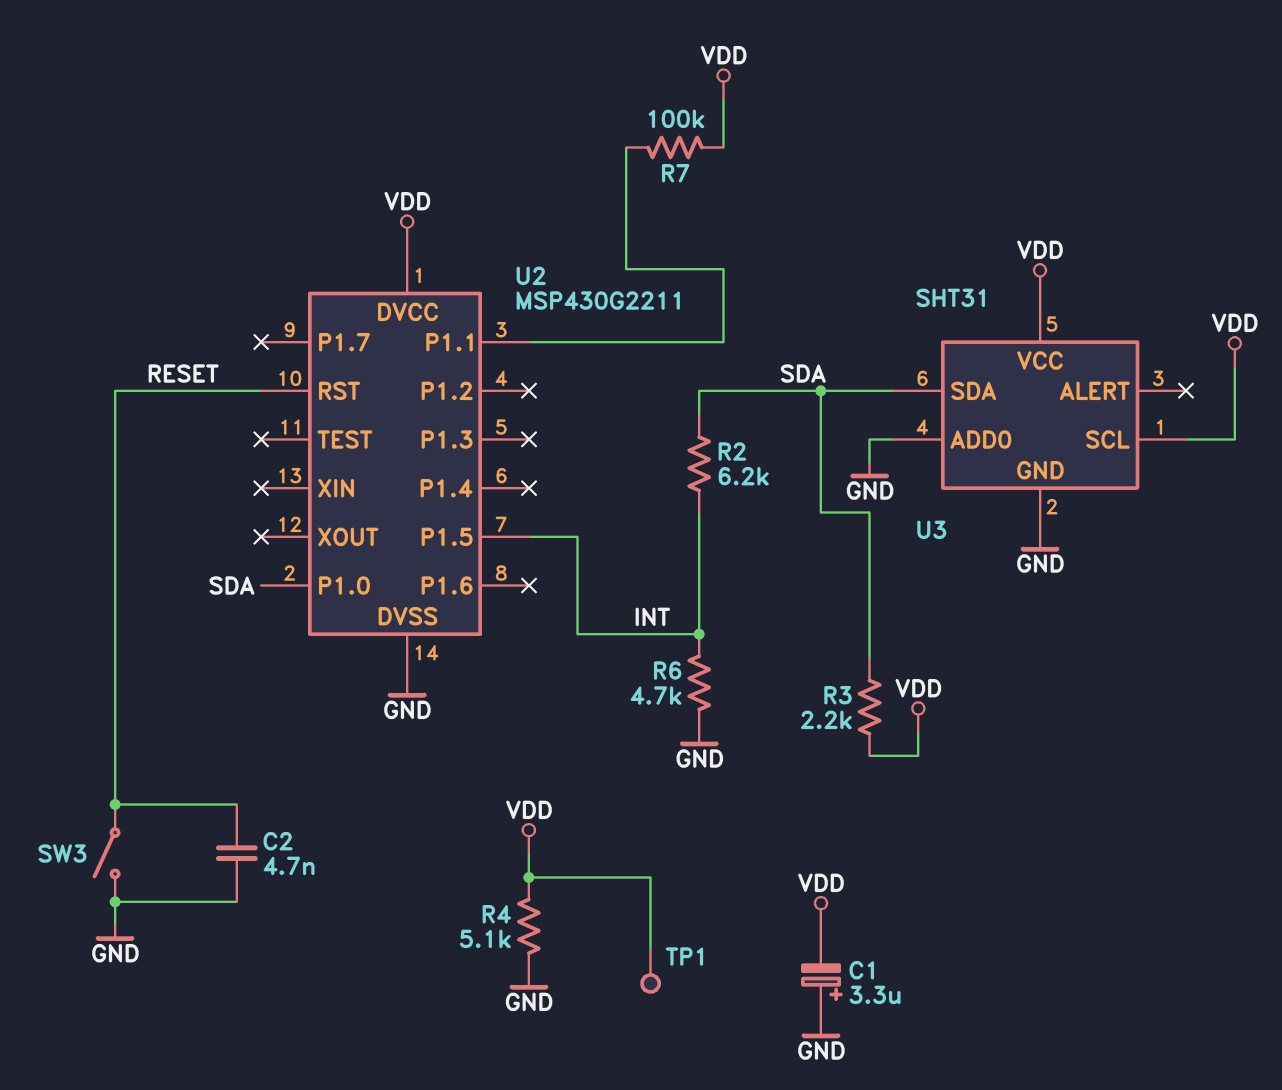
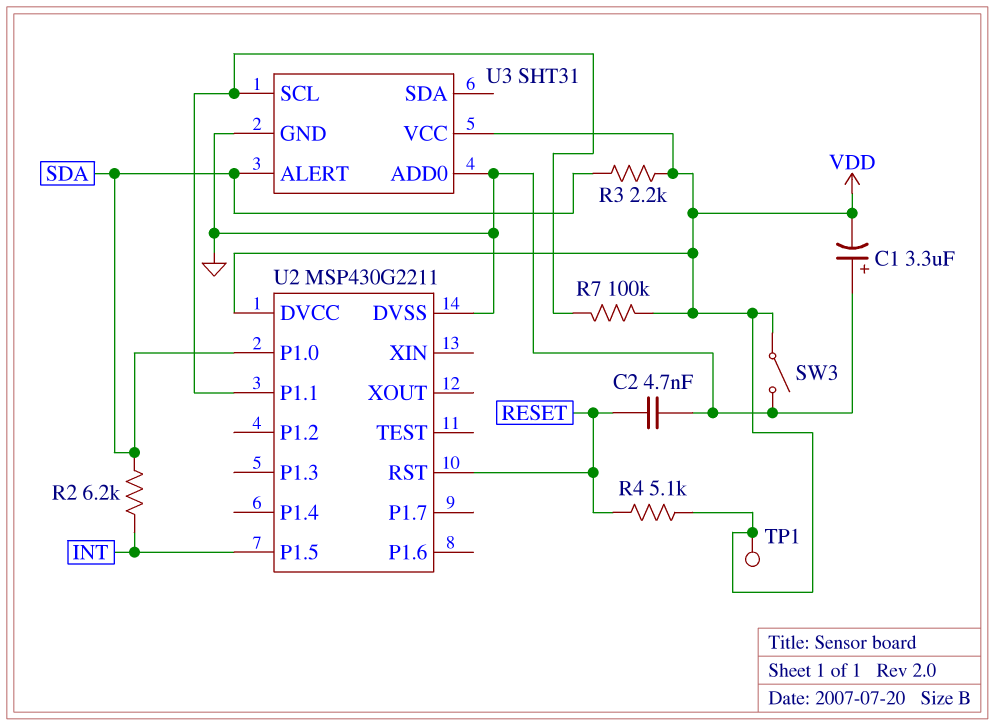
R4: 5.1k (GND, VDD) -> 5.1k (RESET, VDD)
R6: 4.7k (GND, INT) -> none
SW3: switch (GND, RESET) -> switch (GND, VDD)
U3 pin ALERT: none -> SDA
U3 pin SCL: VDD -> U2/P1.1
U3 pin SDA: SDA -> none

